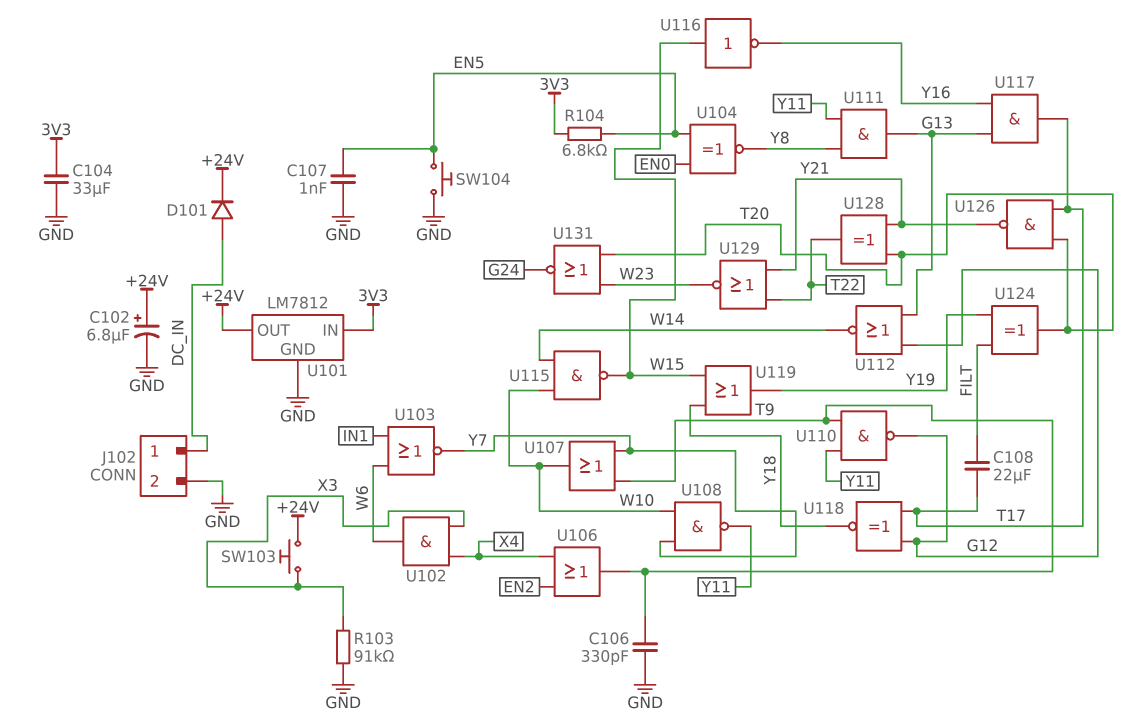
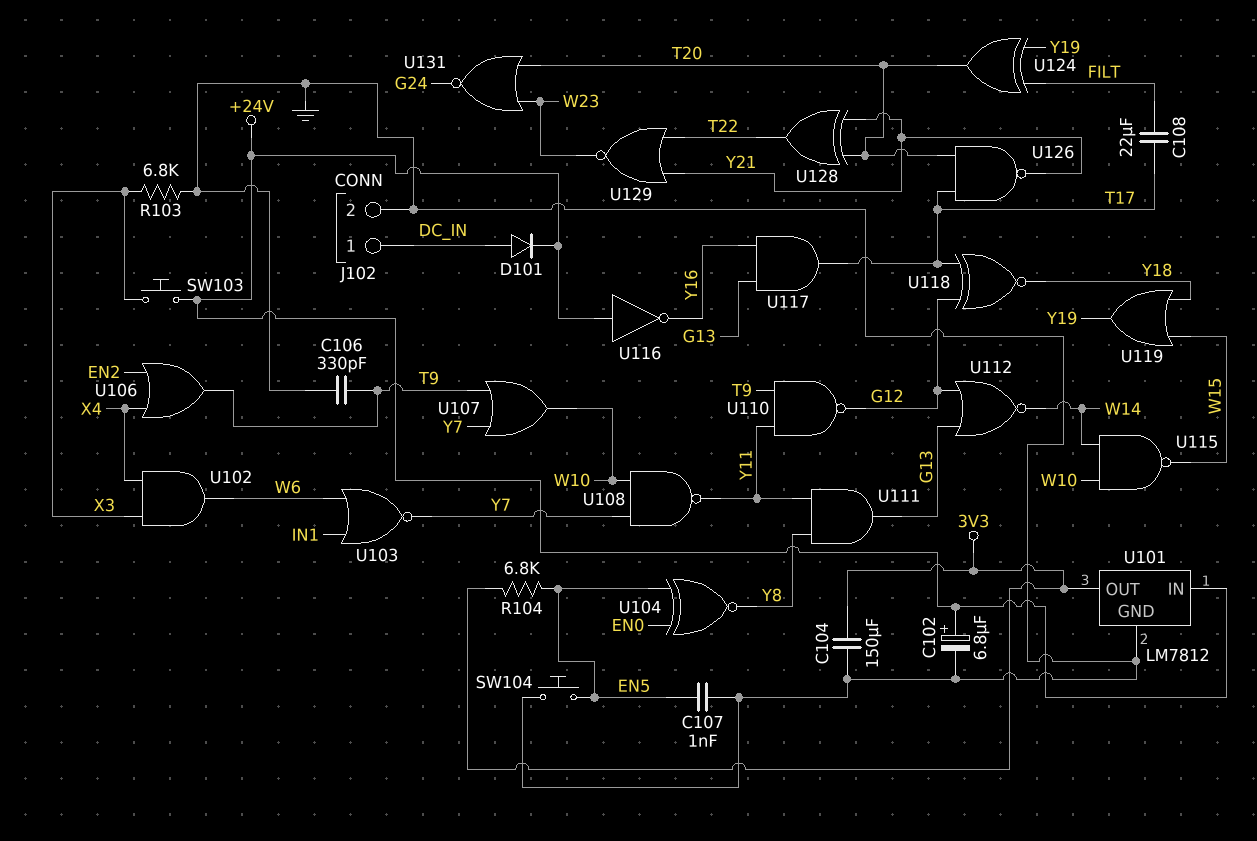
C104: 33uF (3V3, GND) -> 150uF (3V3, GND)
R103: 91k (GND, X3) -> 6.8k (GND, X3)
U101 pin IN: 3V3 -> +24V
U101 pin OUT: +24V -> 3V3
U116: NOT (in W15, out Y16) -> NOT (in +24V, out Y16)

